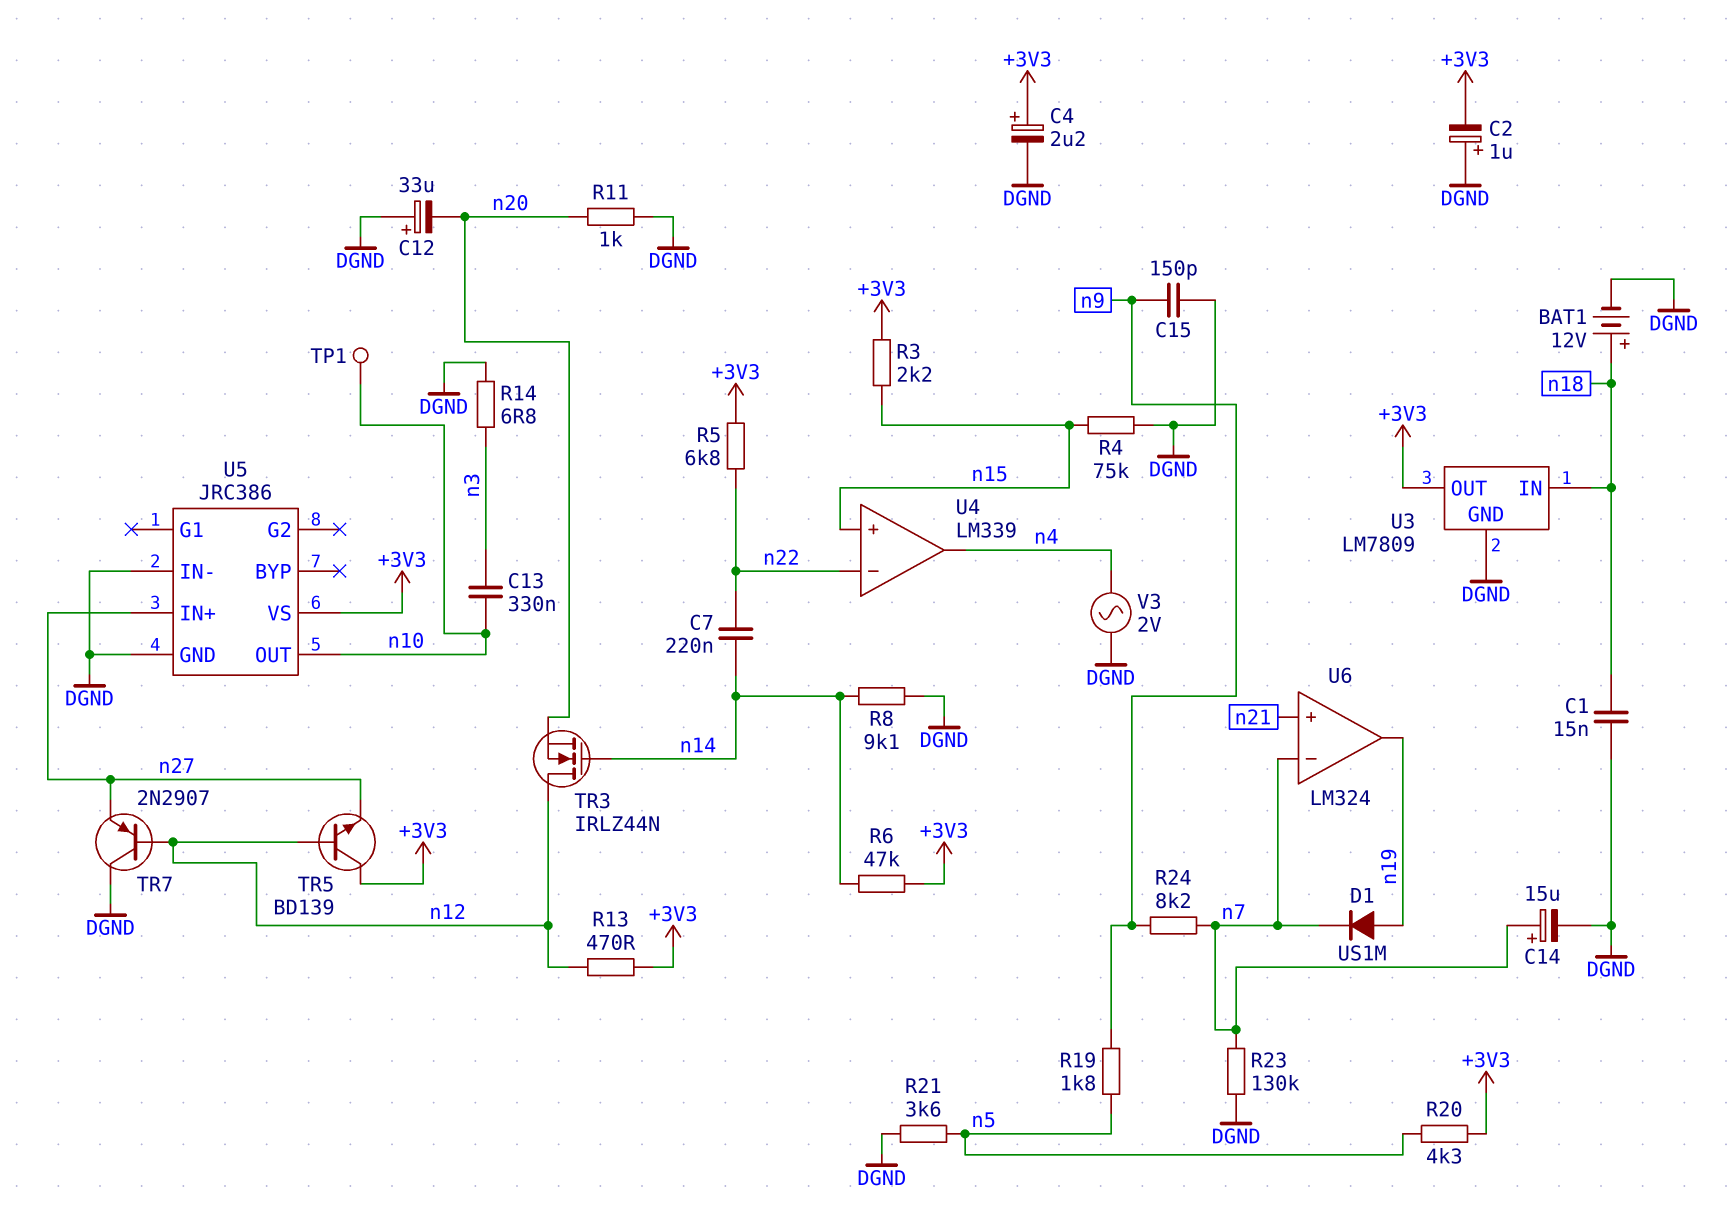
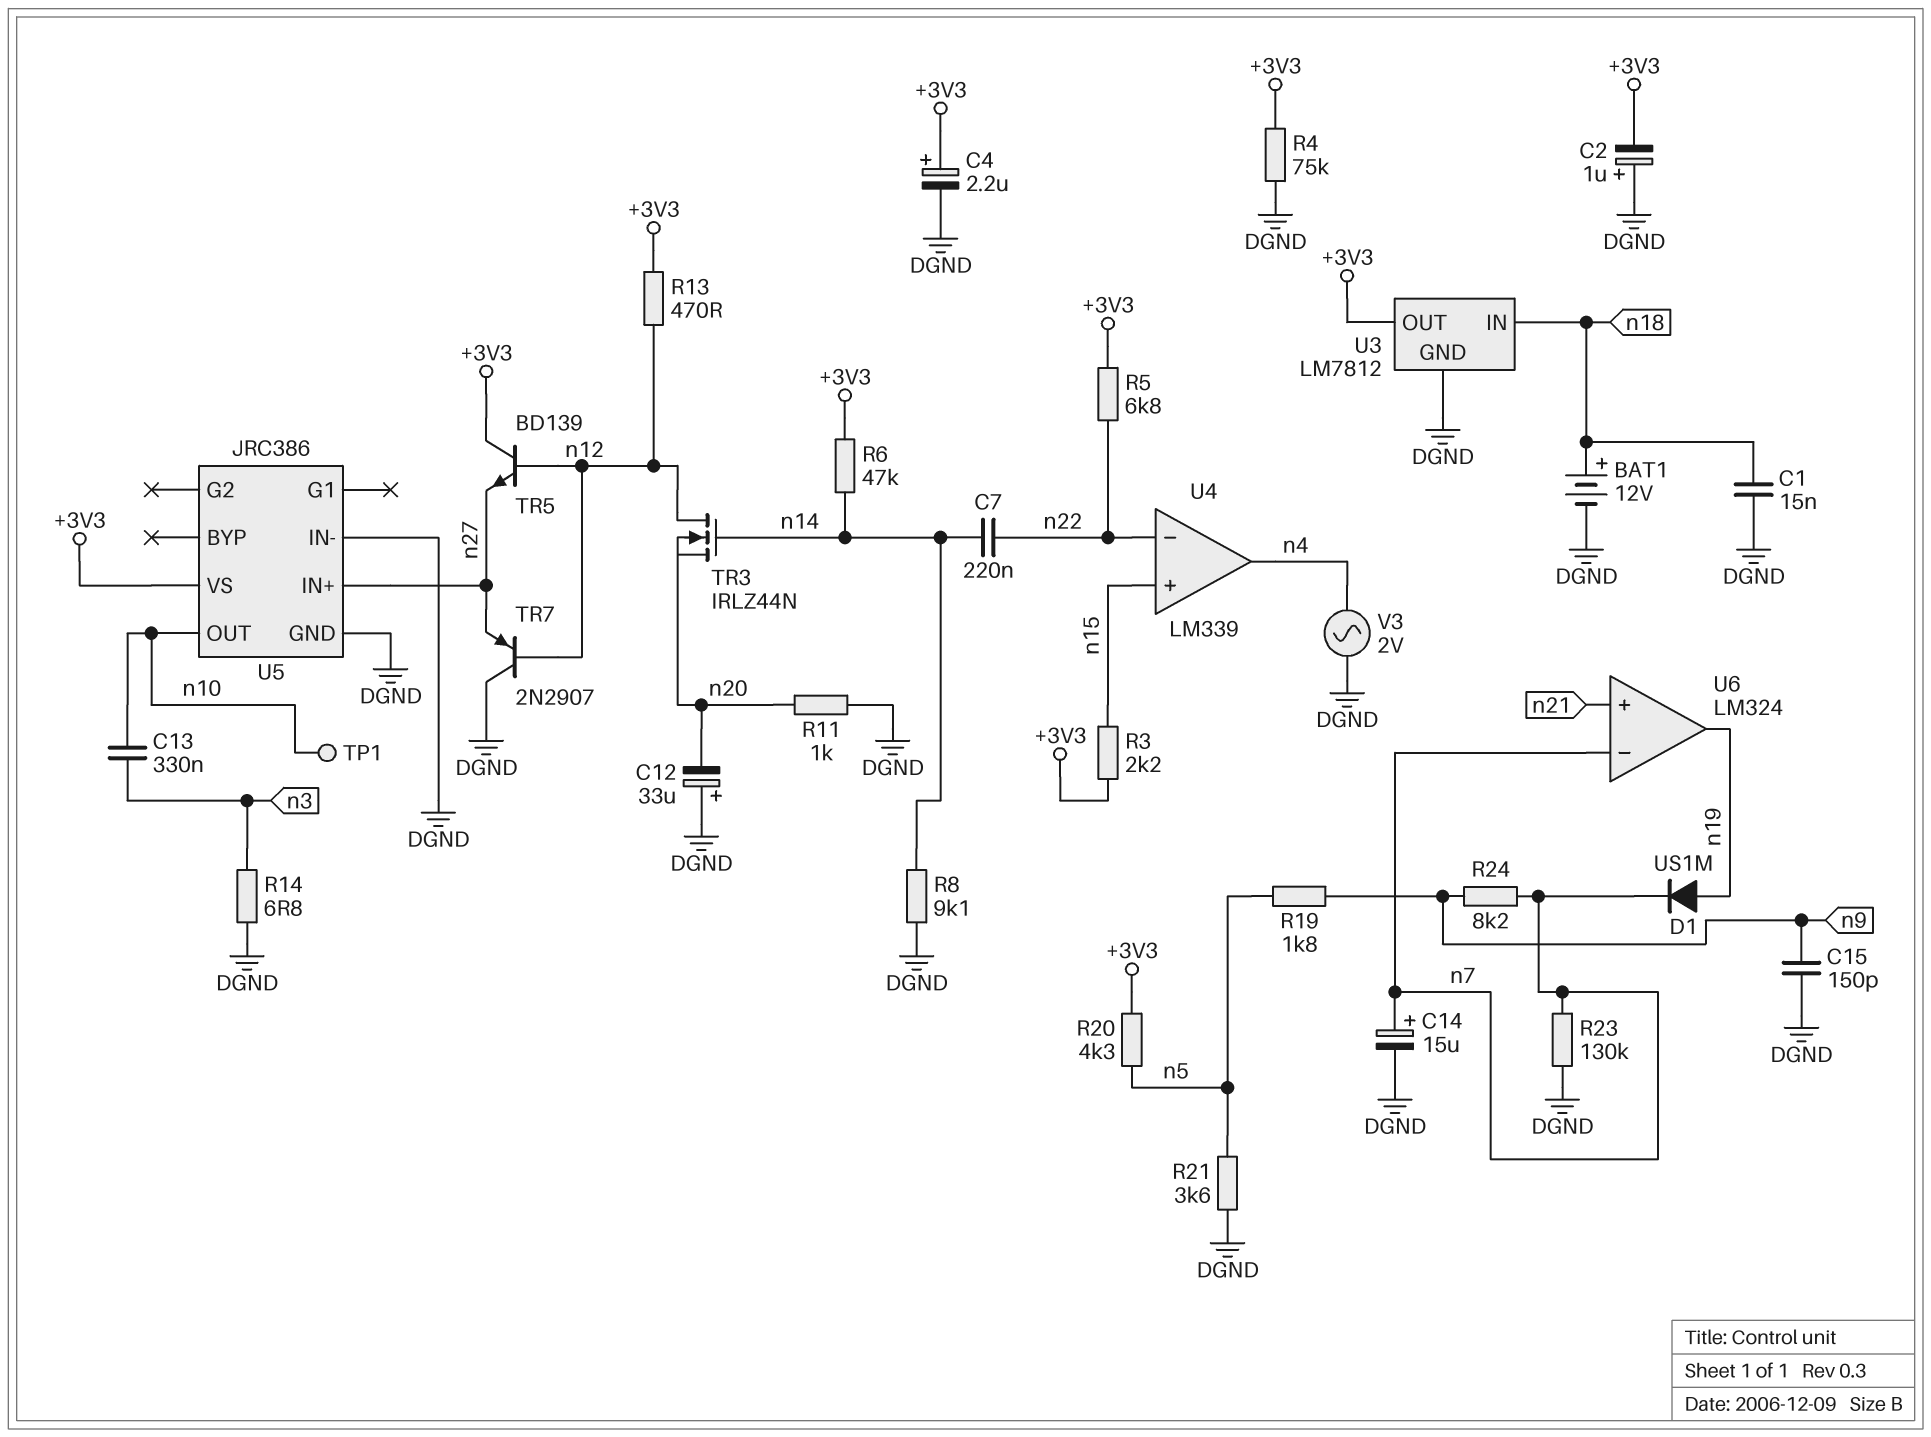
R4: 75k (DGND, n15) -> 75k (+3V3, DGND)
U3: LM7809 -> LM7812

